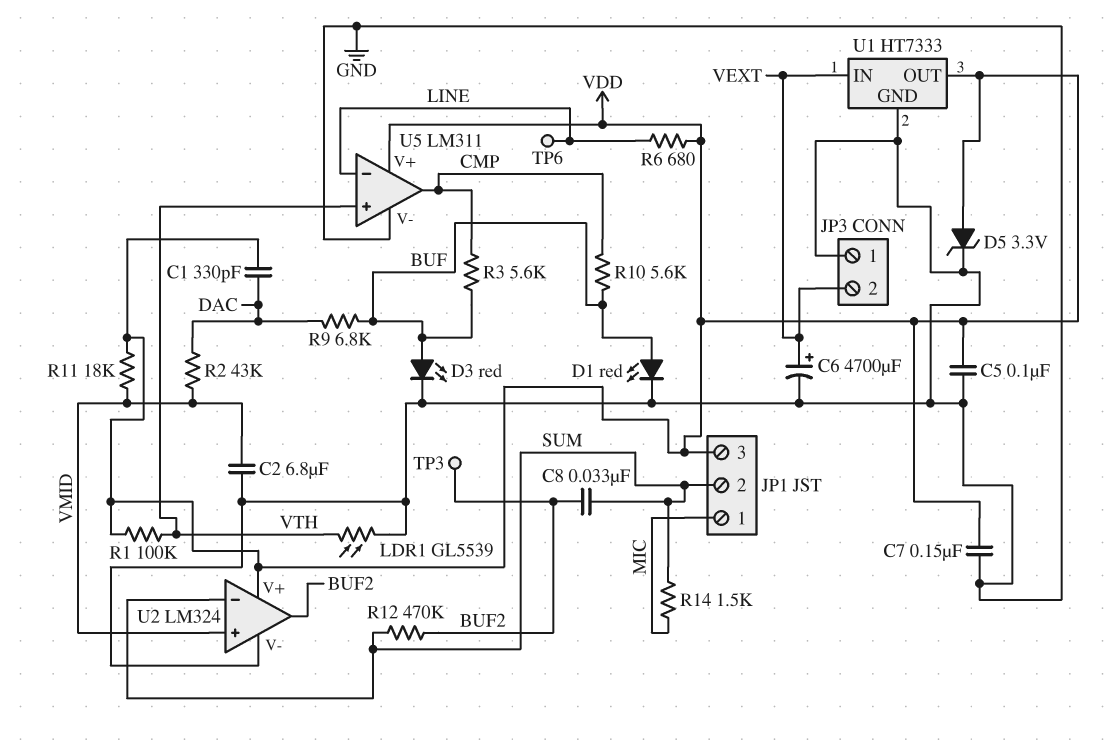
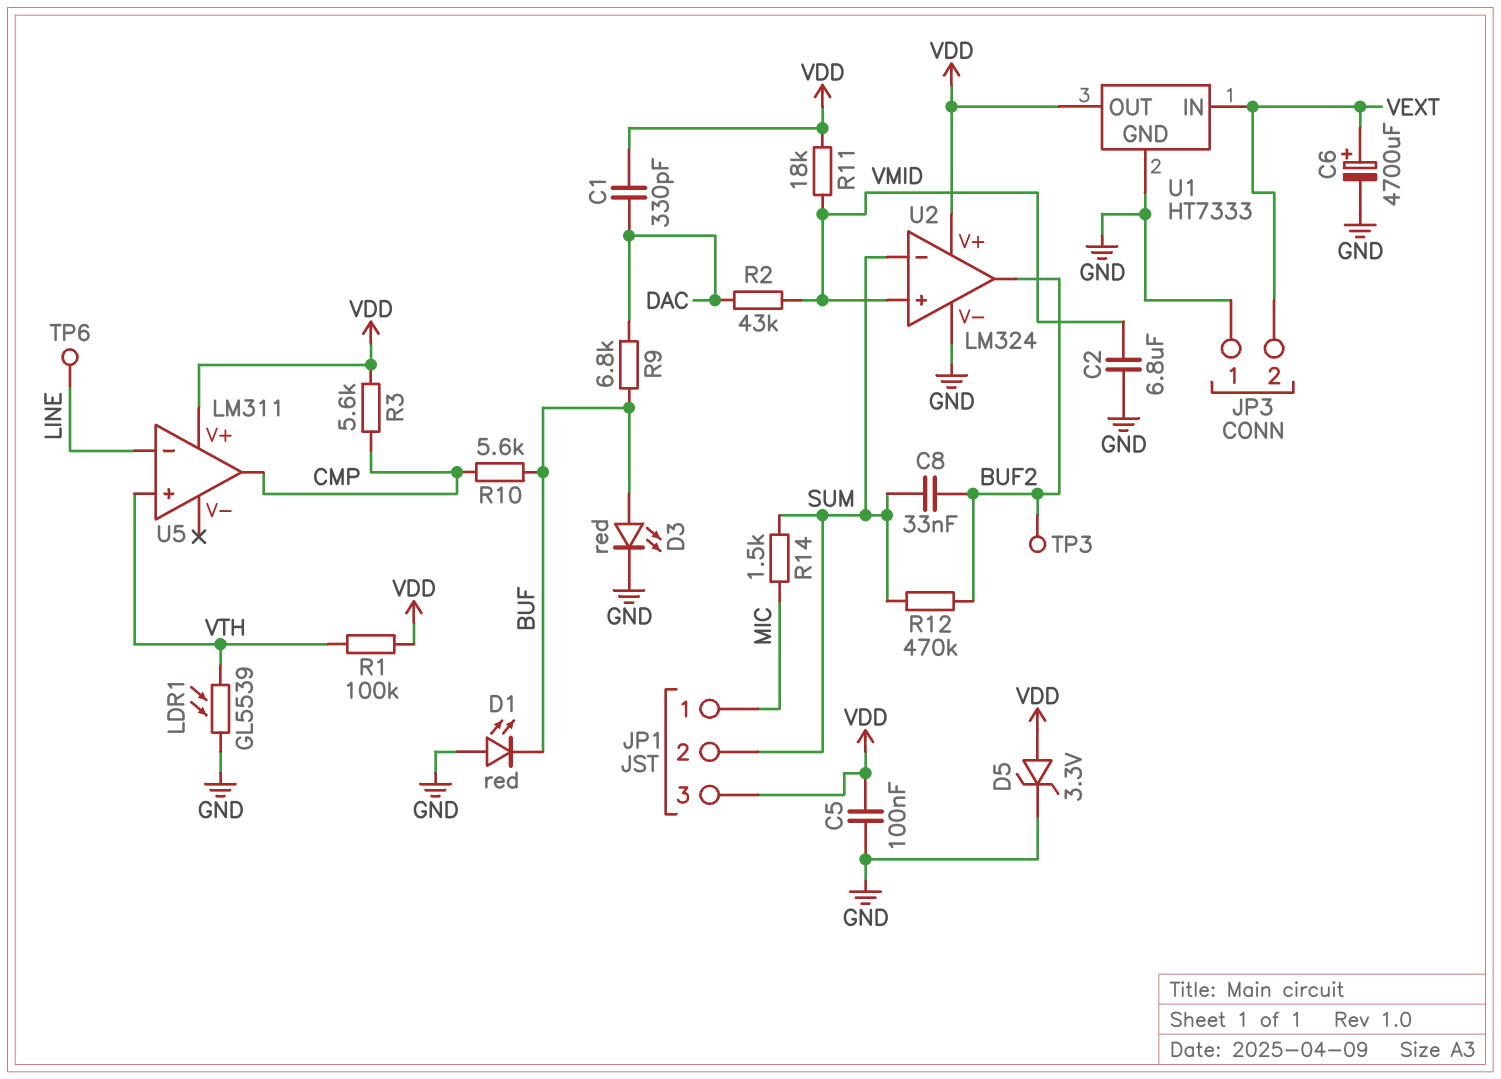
C7: 150nF (GND, VDD) -> none
D1: LED red (A BUF, K GND) -> LED red (A GND, K BUF)
R3: 5.6k (BUF, CMP) -> 5.6k (CMP, VDD)
R6: 680 (LINE, VDD) -> none
U5 pin V-: GND -> none

